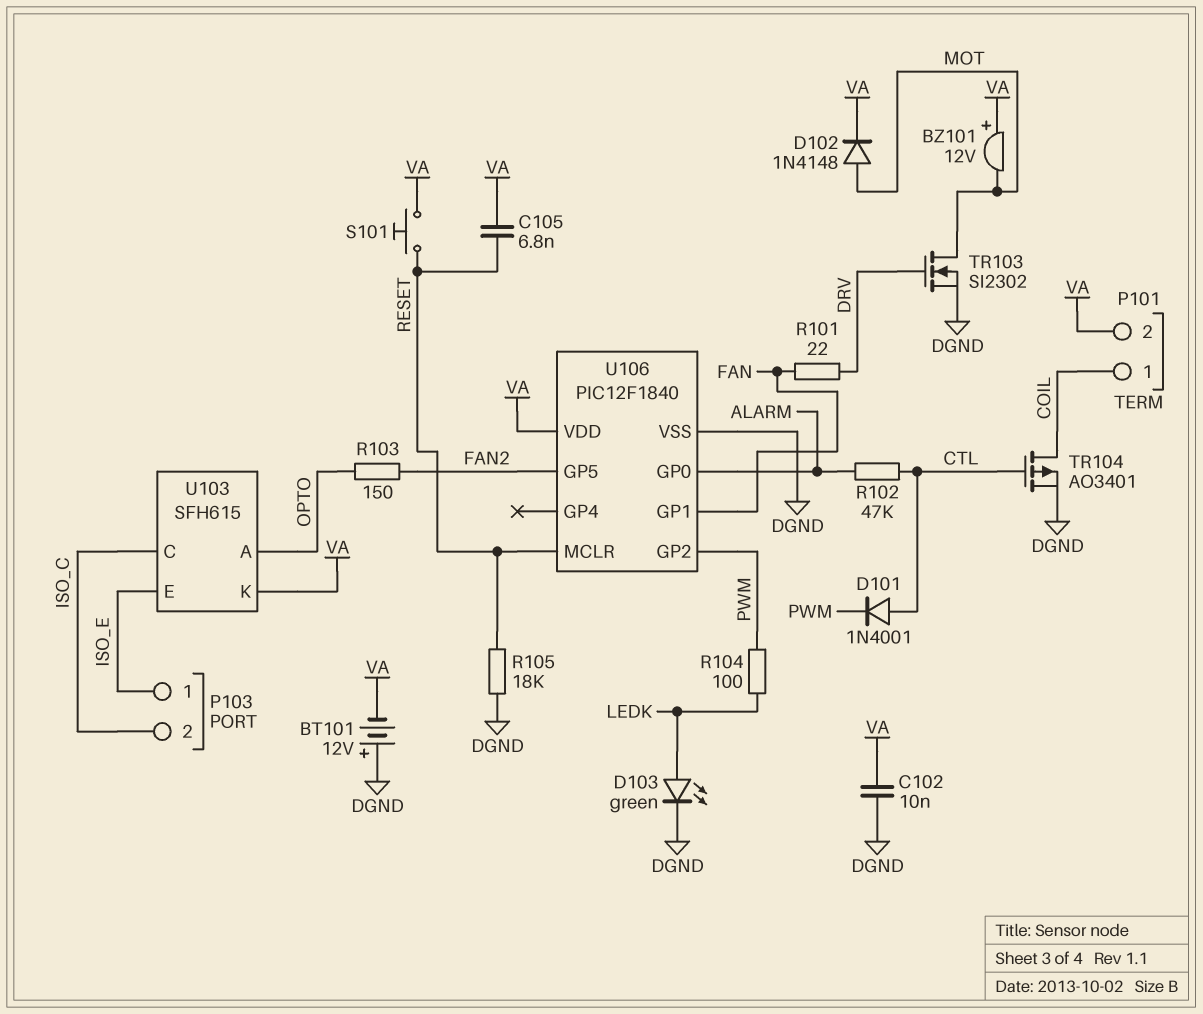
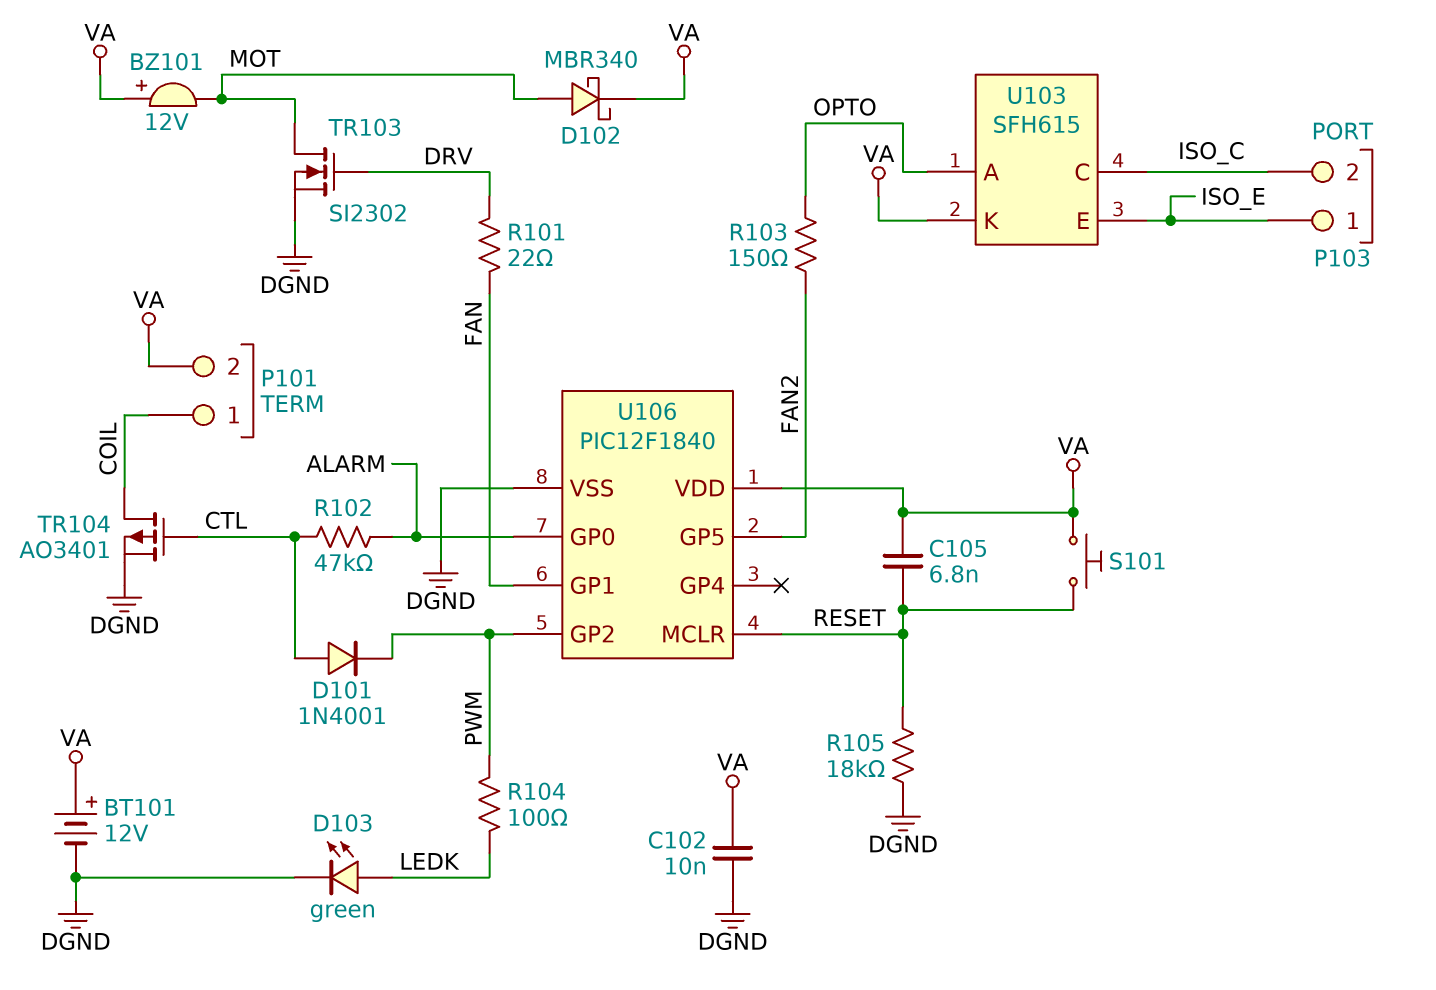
BT101: 12V (plus DGND, minus VA) -> 12V (plus VA, minus DGND)
D102: diode 1N4148 (A MOT, K VA) -> schottky MBR340 (A MOT, K VA)

